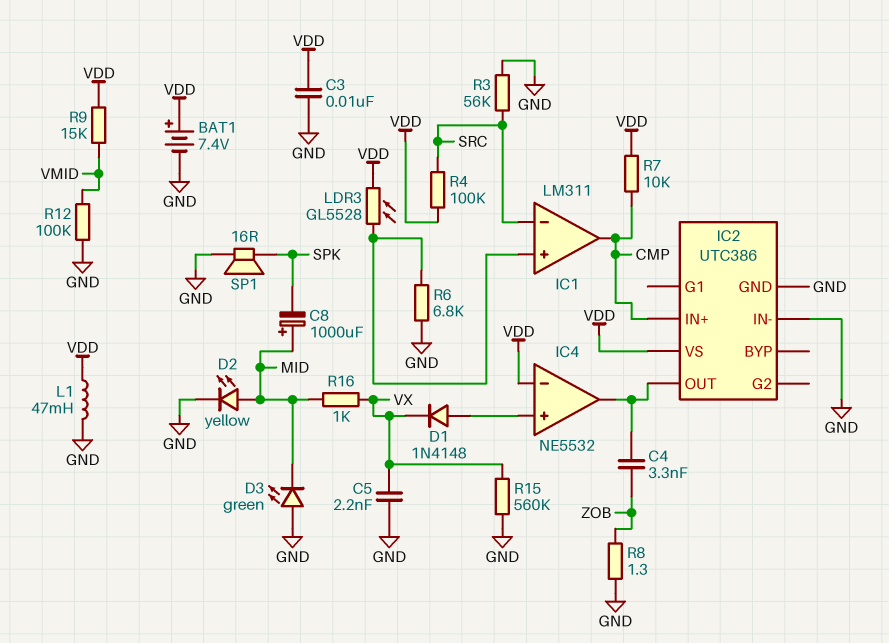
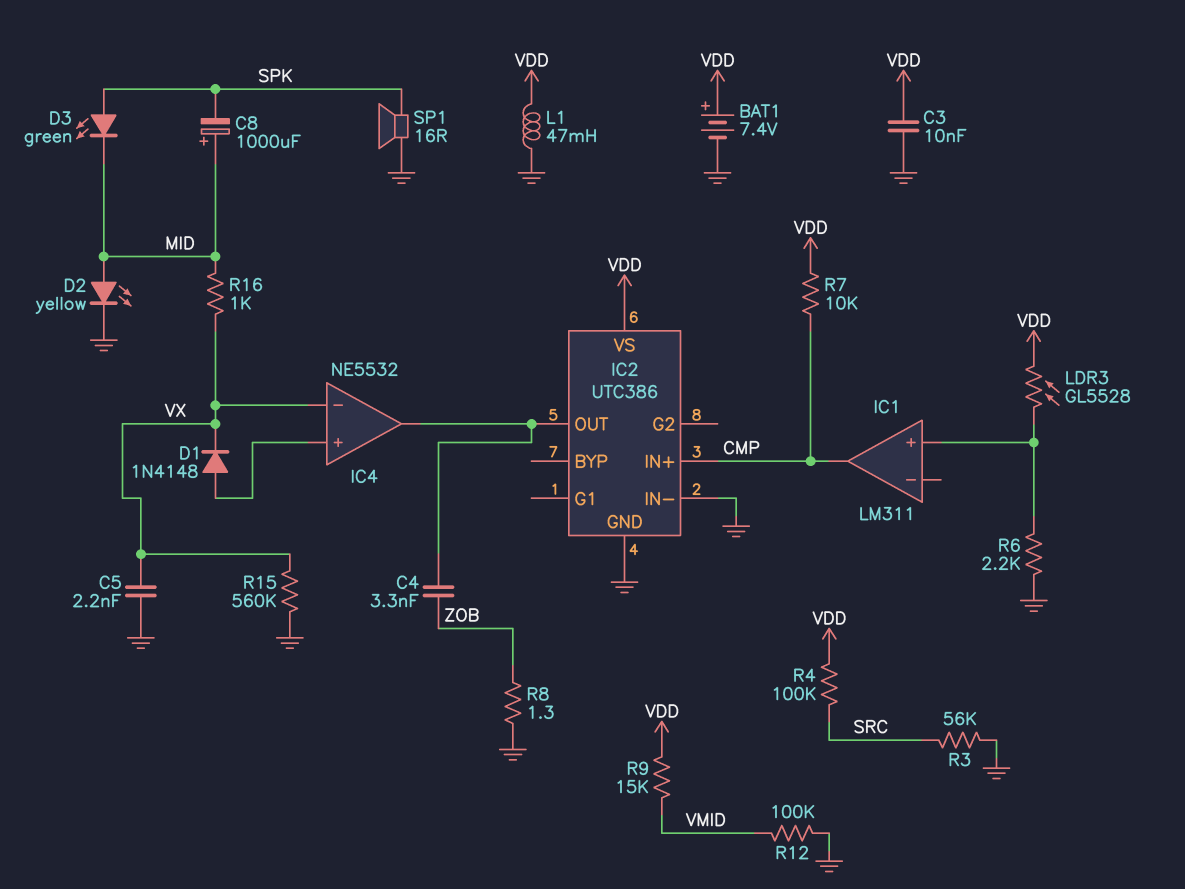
D3: LED green (A GND, K MID) -> LED green (A SPK, K MID)
IC1 pin in-: SRC -> none
IC4 pin in-: VDD -> VX
R6: 6.8k (GND, IC1/in+) -> 2.2k (GND, IC1/in+)

